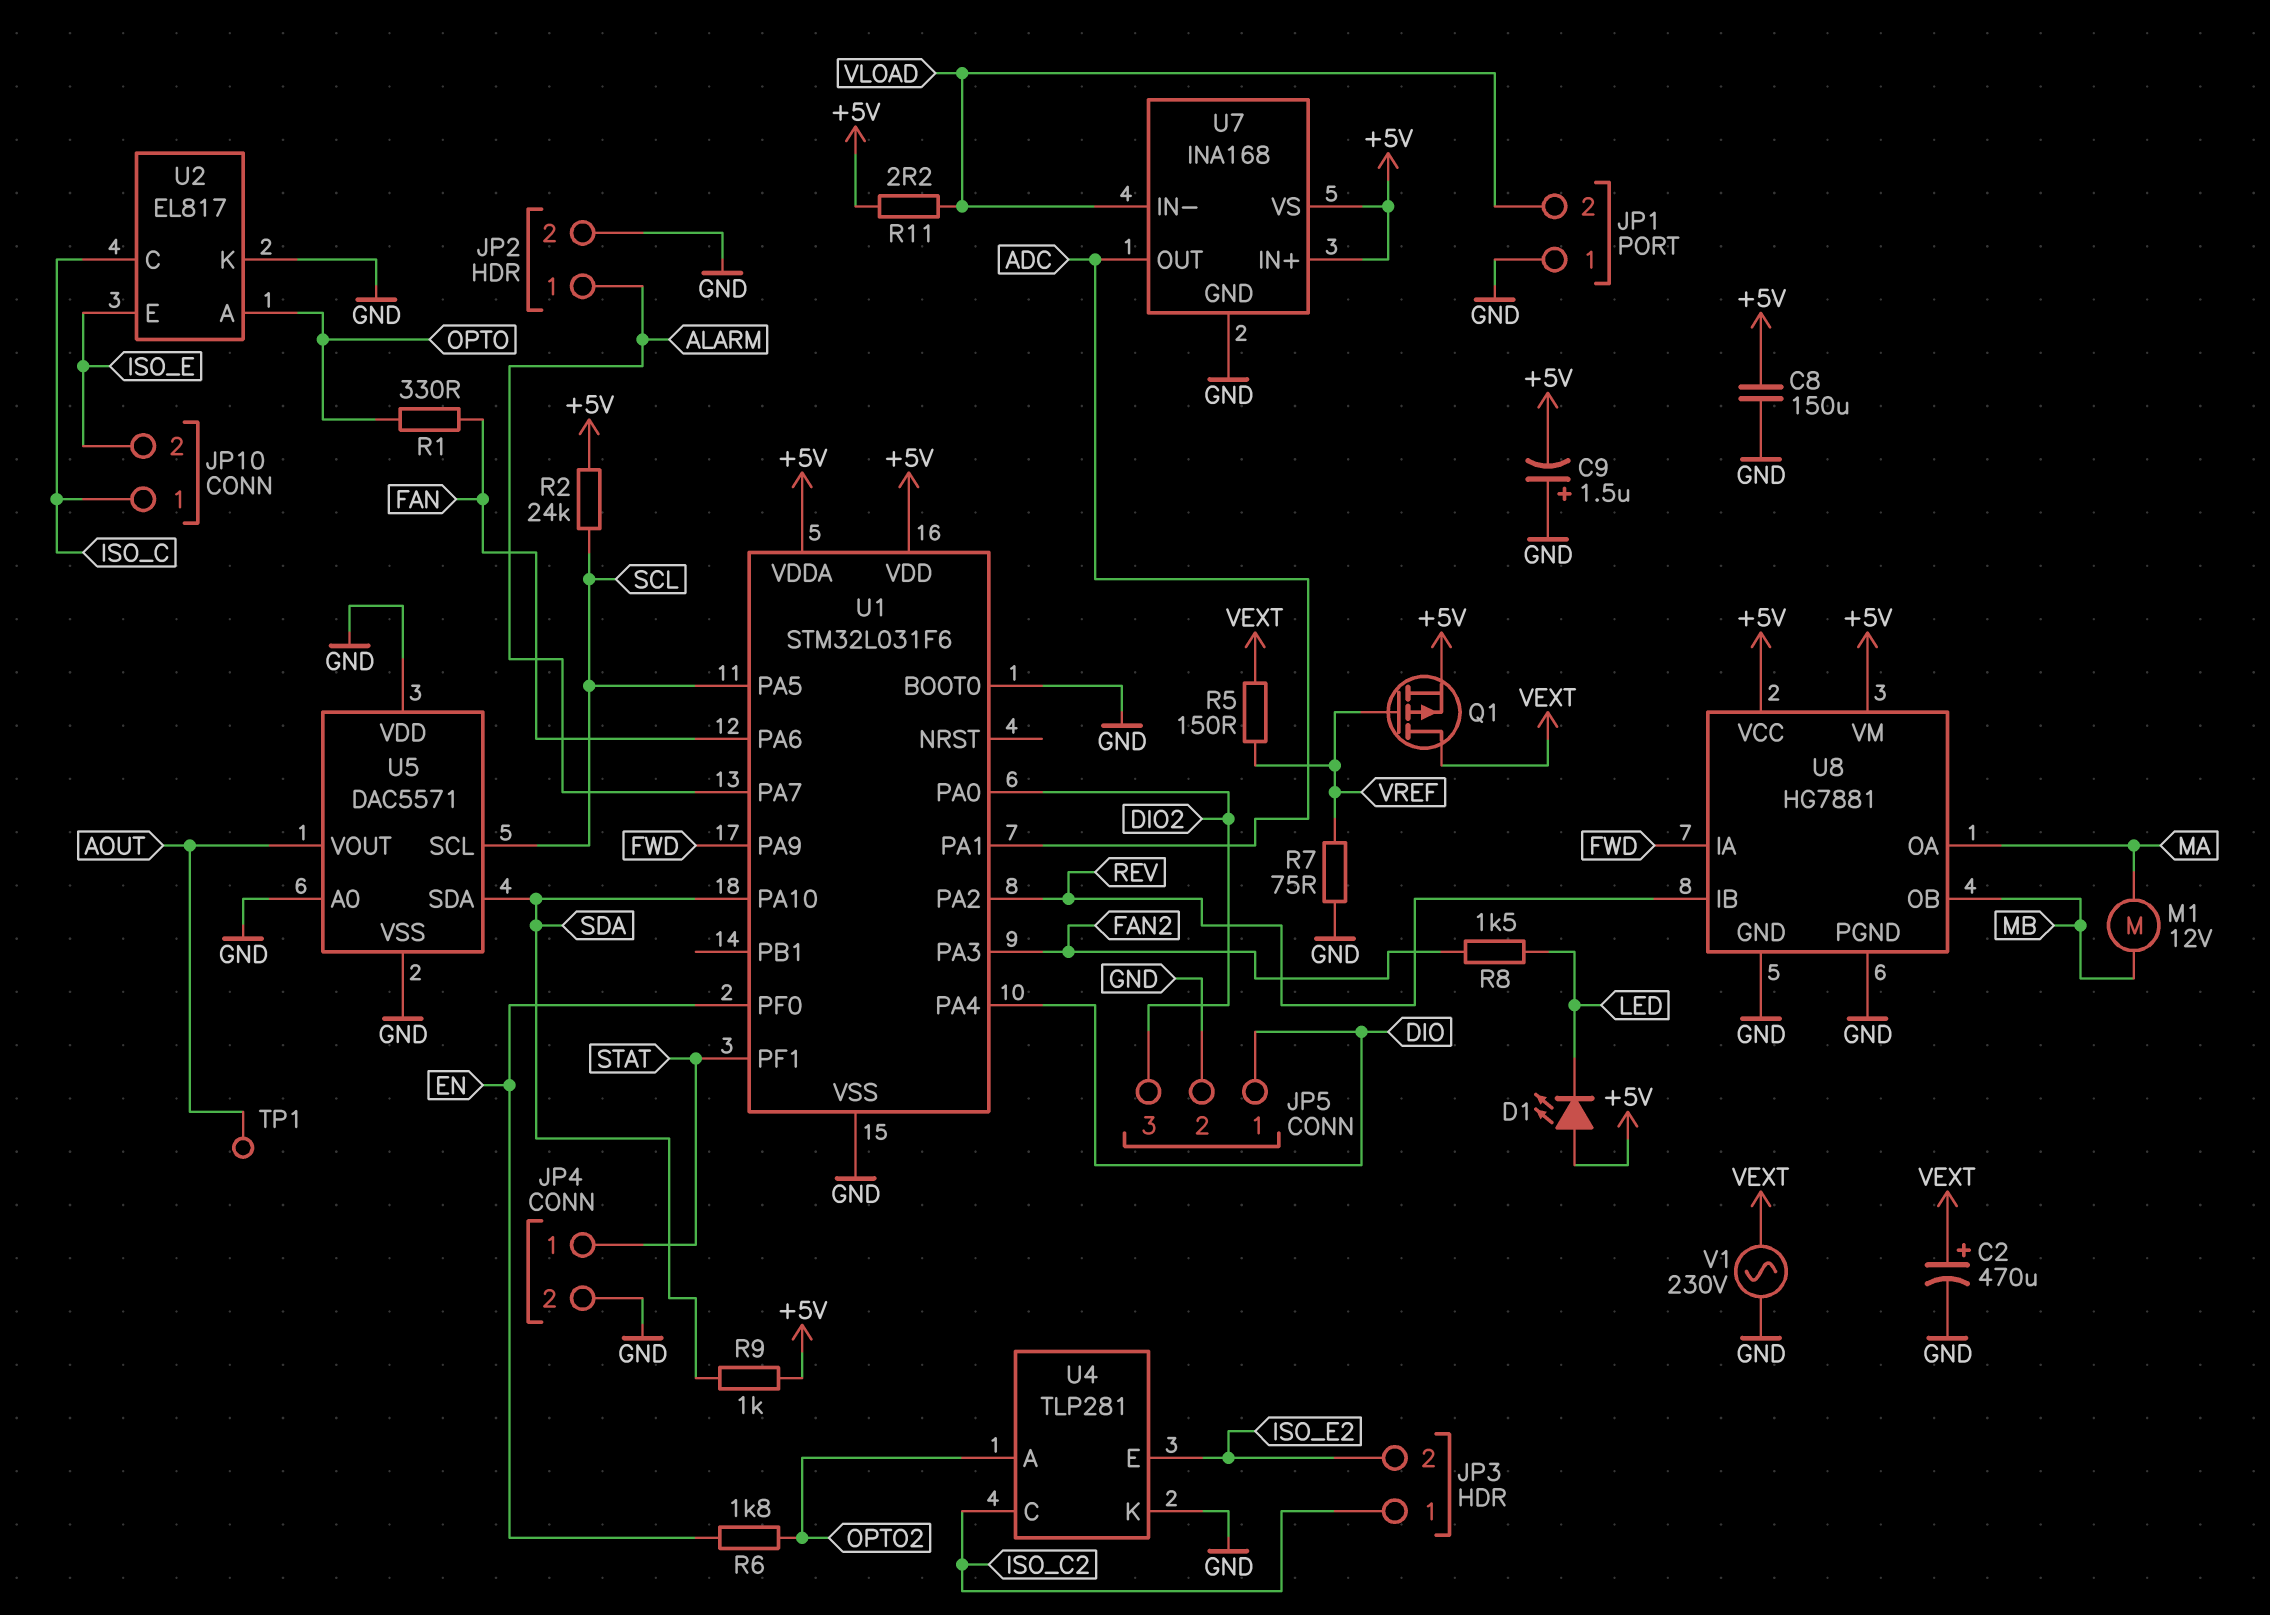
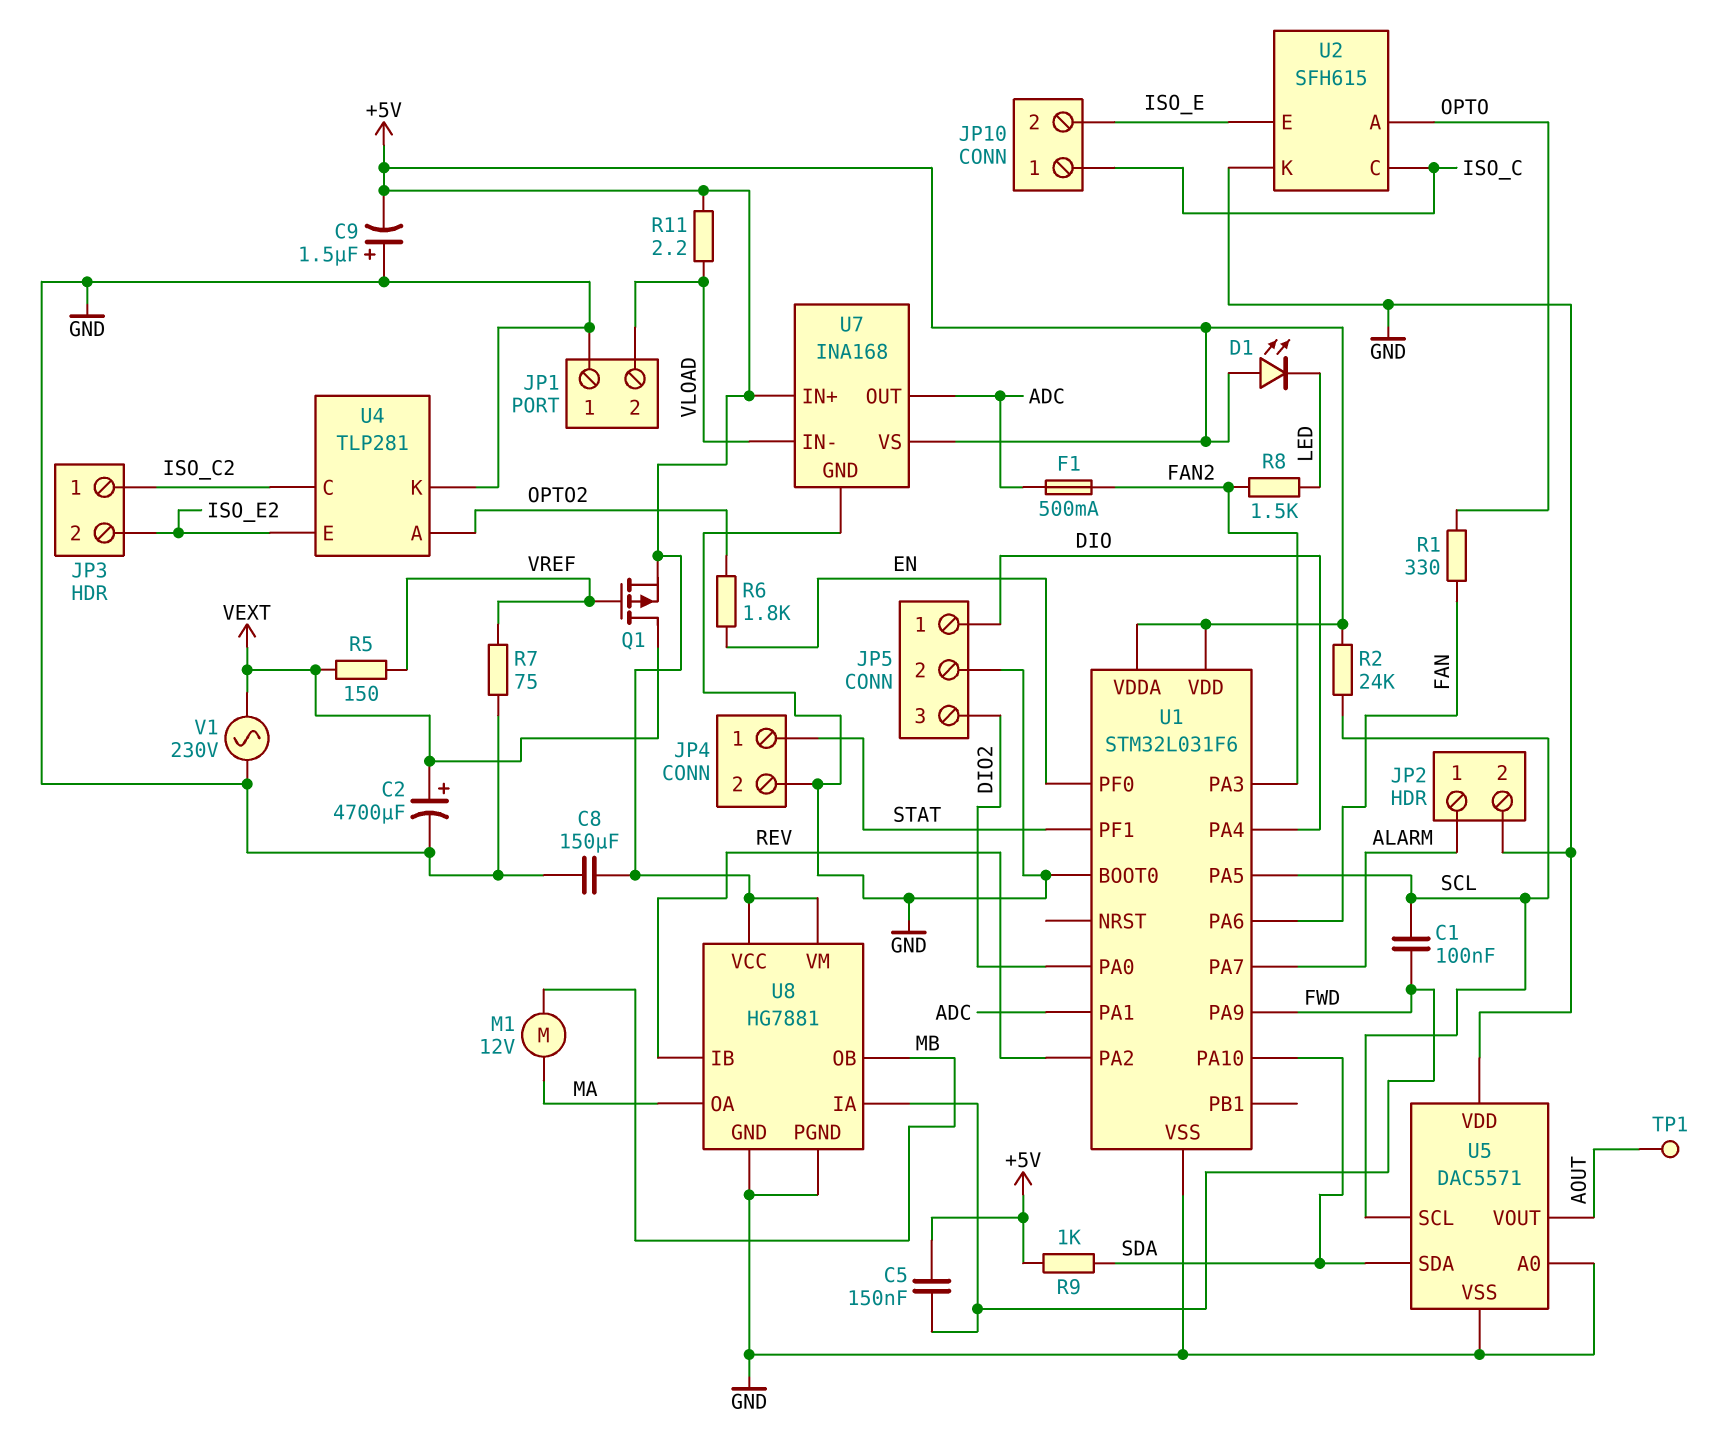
C1: none -> 100nF (FWD, SCL)
C2: 470uF (plus VEXT, minus GND) -> 4700uF (plus VEXT, minus GND)
C5: none -> 150nF (+5V, FWD)
F1: none -> 500mA (ADC, FAN2)
U2: EL817 -> SFH615

